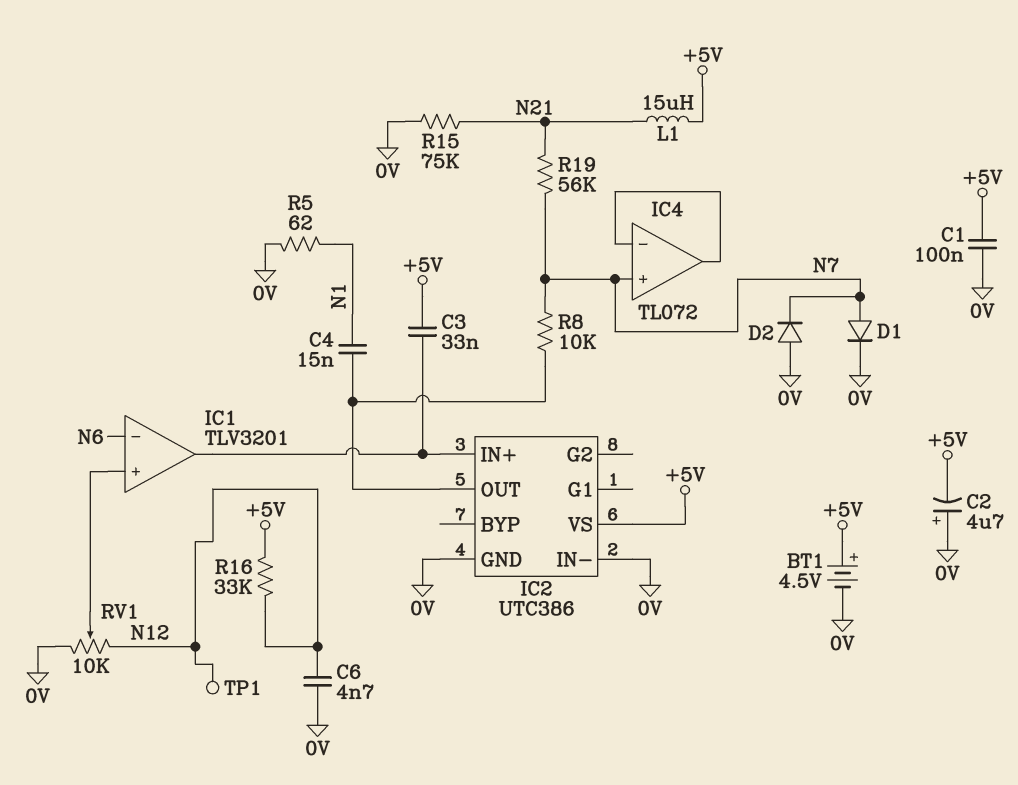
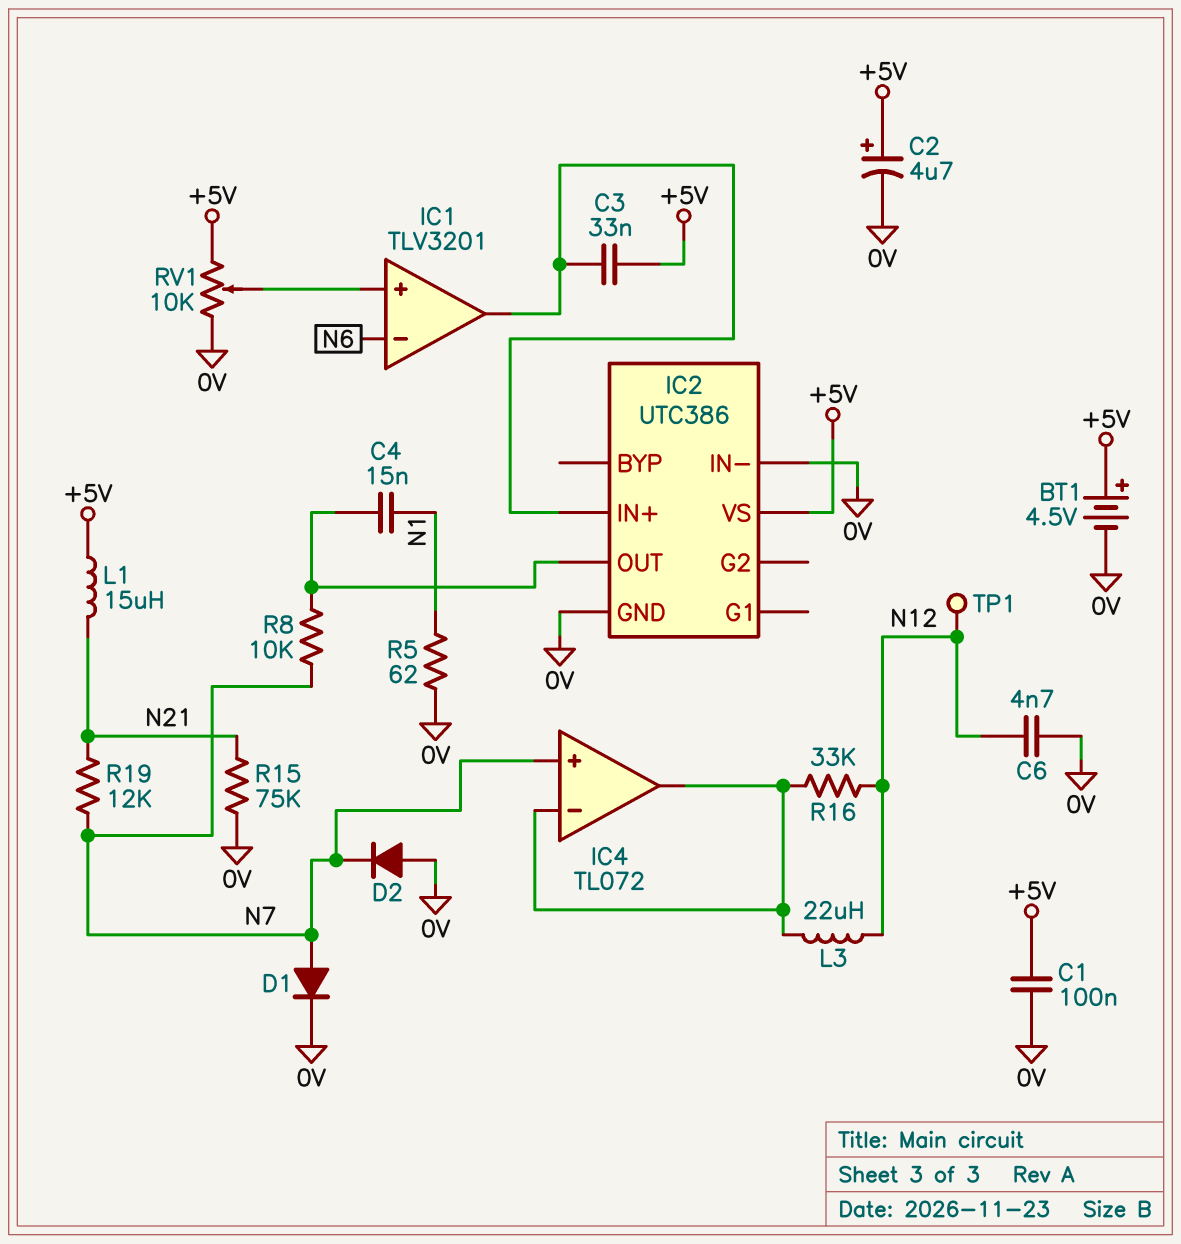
C2: 4.7uF (plus 0V, minus +5V) -> 4.7uF (plus +5V, minus 0V)
L3: none -> 22uH (IC4/in-, N12)
R16: 33k (+5V, N12) -> 33k (IC4/in-, N12)
R19: 56k (N7, N21) -> 12k (N7, N21)
RV1: 10k (0V, N12, wiper IC1/in+) -> 10k (+5V, 0V, wiper IC1/in+)

